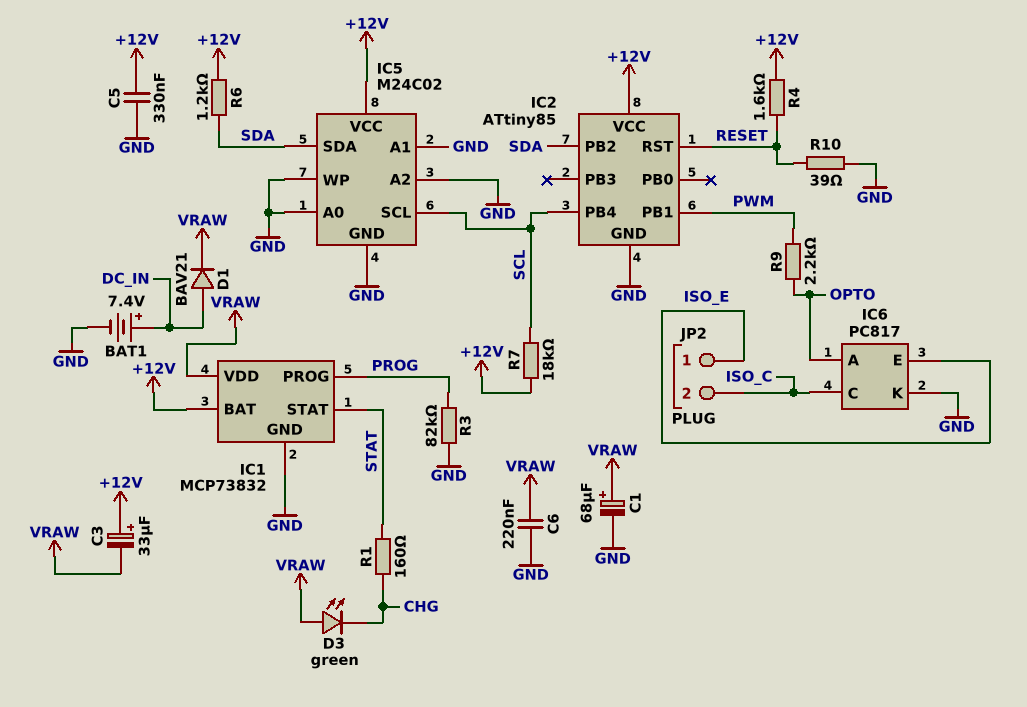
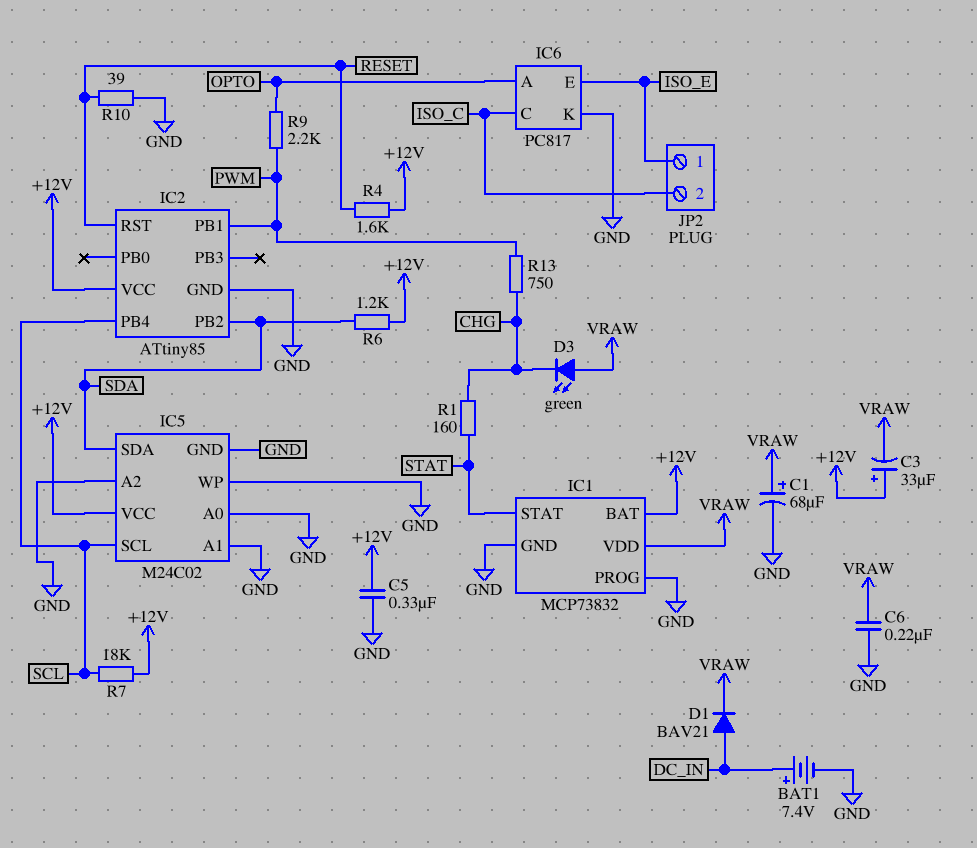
IC1 pin PROG: PROG -> GND
R3: 82k (GND, PROG) -> none
R13: none -> 750 (CHG, PWM)

